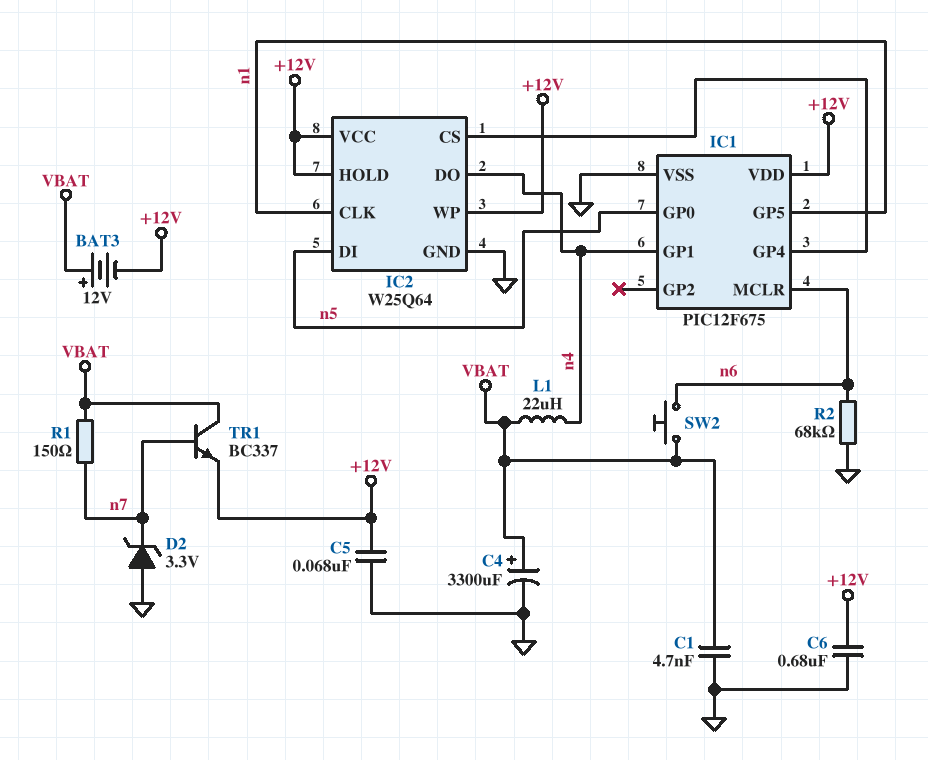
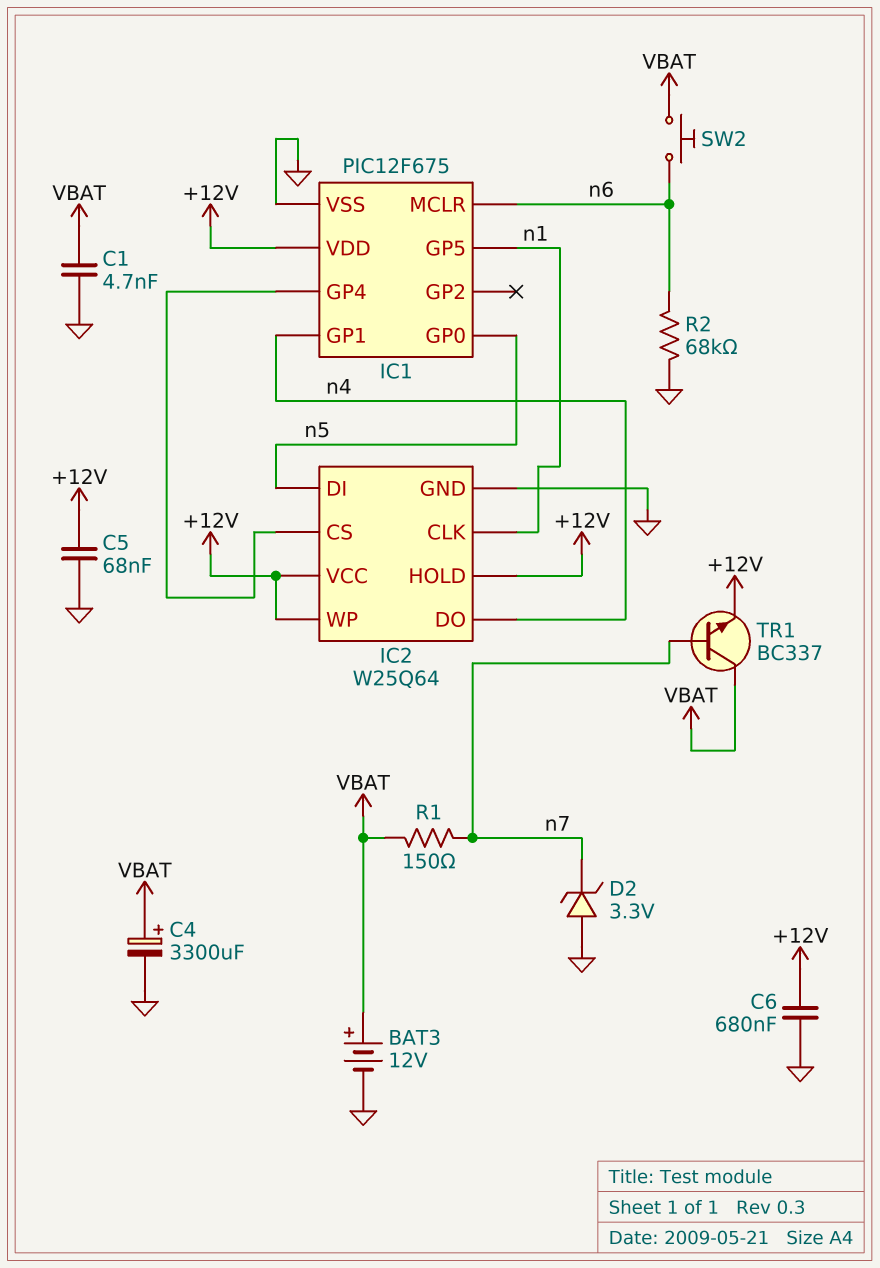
BAT3: 12V (plus VBAT, minus +12V) -> 12V (plus VBAT, minus GND)
L1: 22uH (VBAT, n4) -> none

